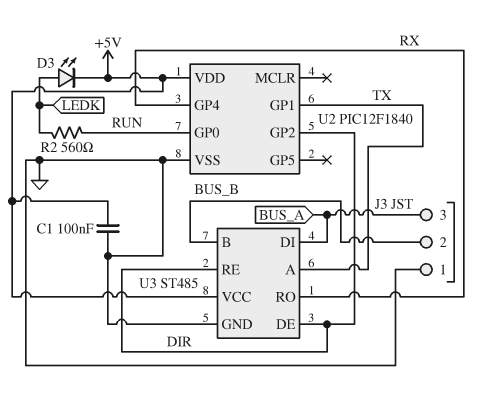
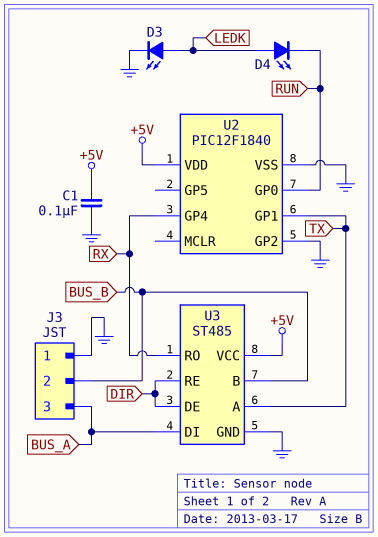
D3: LED (A LEDK, K +5V) -> LED (A LEDK, K GND)
D4: none -> LED (A LEDK, K RUN)
R2: 560 (LEDK, RUN) -> none
U2 pin GP2: DIR -> GND

